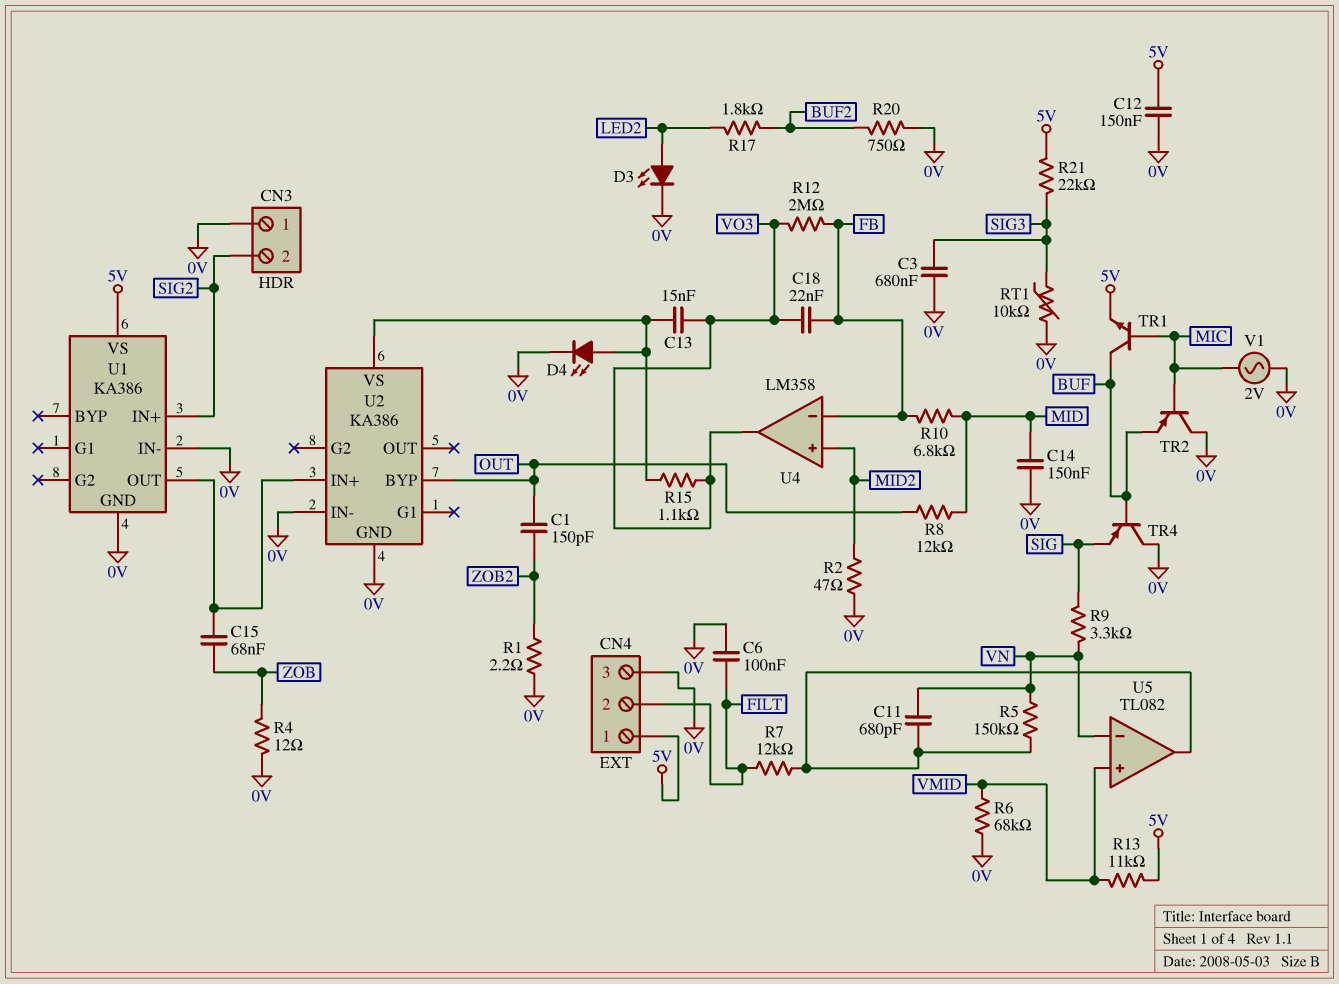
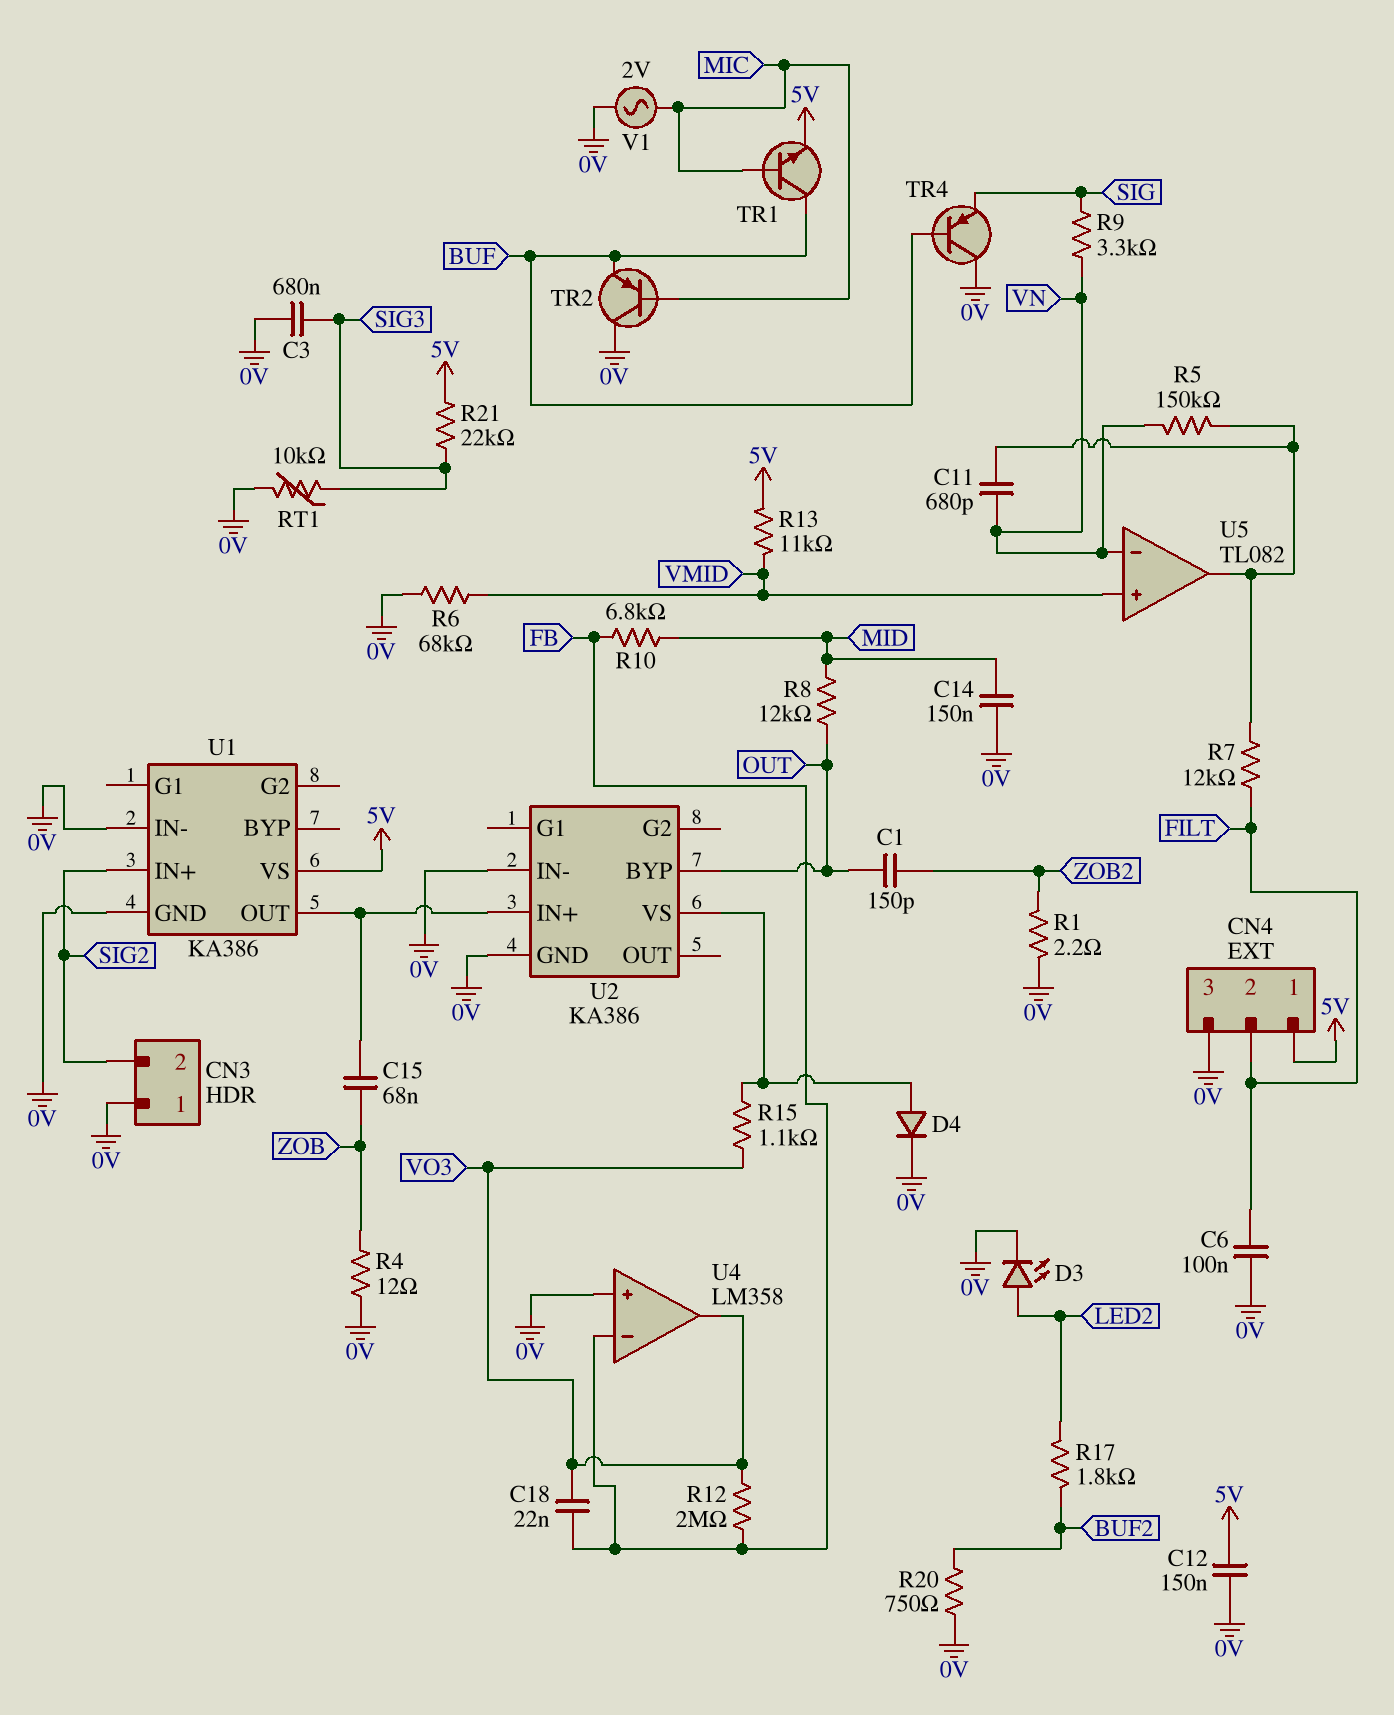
C13: 15nF (U2/VS, VO3) -> none
D4: LED (A U2/VS, K 0V) -> diode (A U2/VS, K 0V)
R2: 47 (0V, MID2) -> none
U4 pin in+: MID2 -> 0V

